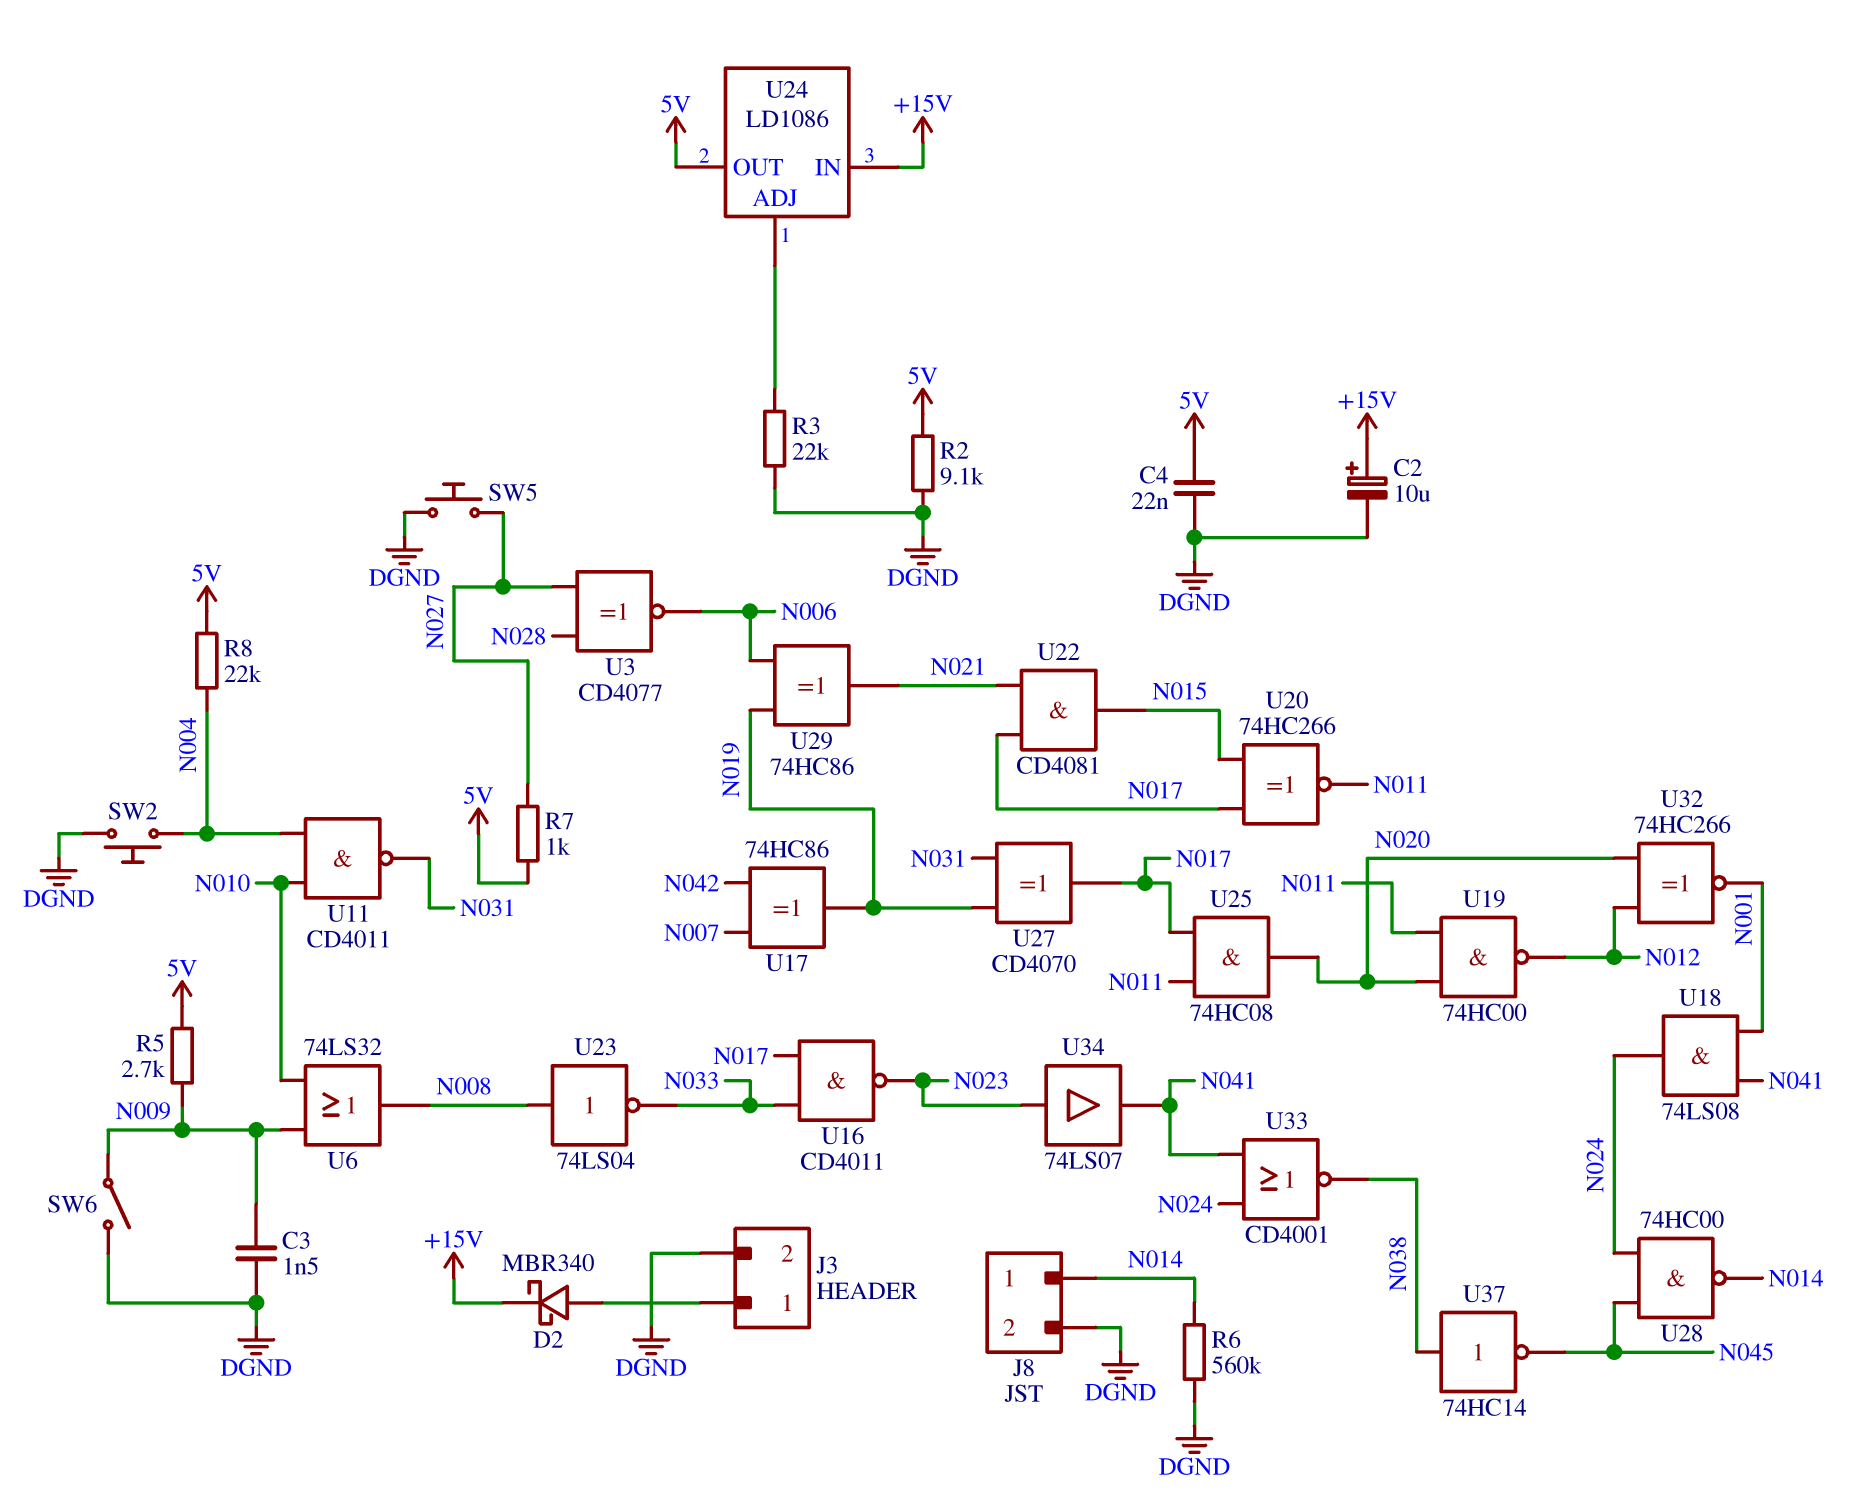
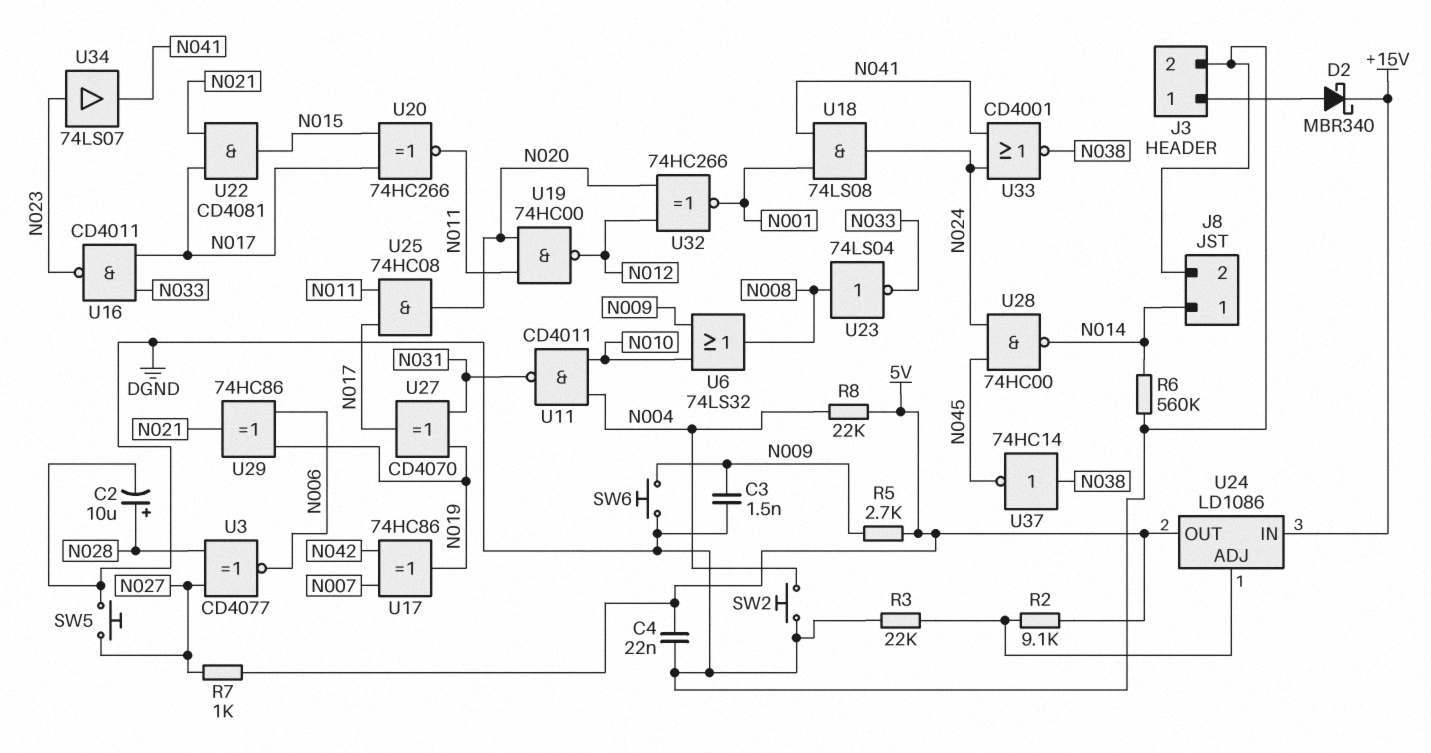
C2: 10uF (plus +15V, minus DGND) -> 10uF (plus N028, minus DGND)
R2: 9.1k (5V, DGND) -> 9.1k (5V, U24/ADJ)
SW6: switch (DGND, N009) -> button (DGND, N009)

